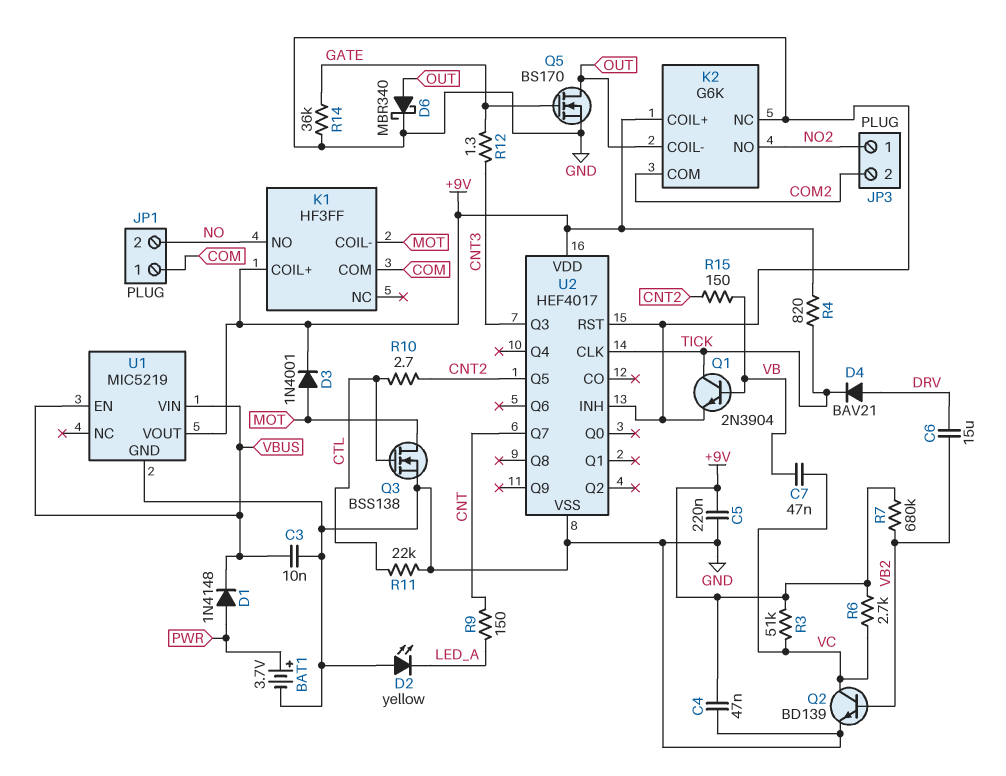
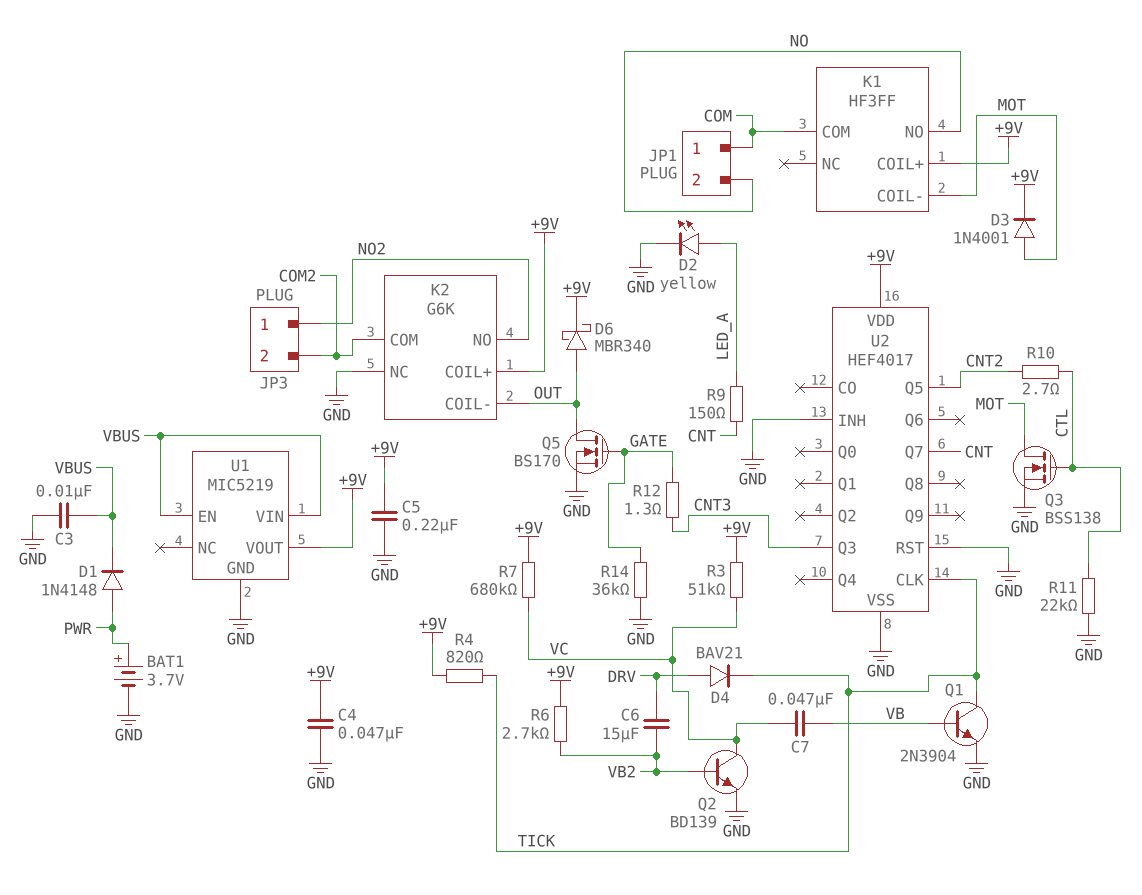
D2: LED yellow (A GND, K LED_A) -> LED yellow (A LED_A, K GND)
D6: schottky MBR340 (A OUT, K GND) -> schottky MBR340 (A OUT, K +9V)
R6: 2.7k (+9V, VC) -> 2.7k (+9V, VB2)
R7: 680k (+9V, VB2) -> 680k (+9V, VC)
R15: 150 (CNT2, VB) -> none

